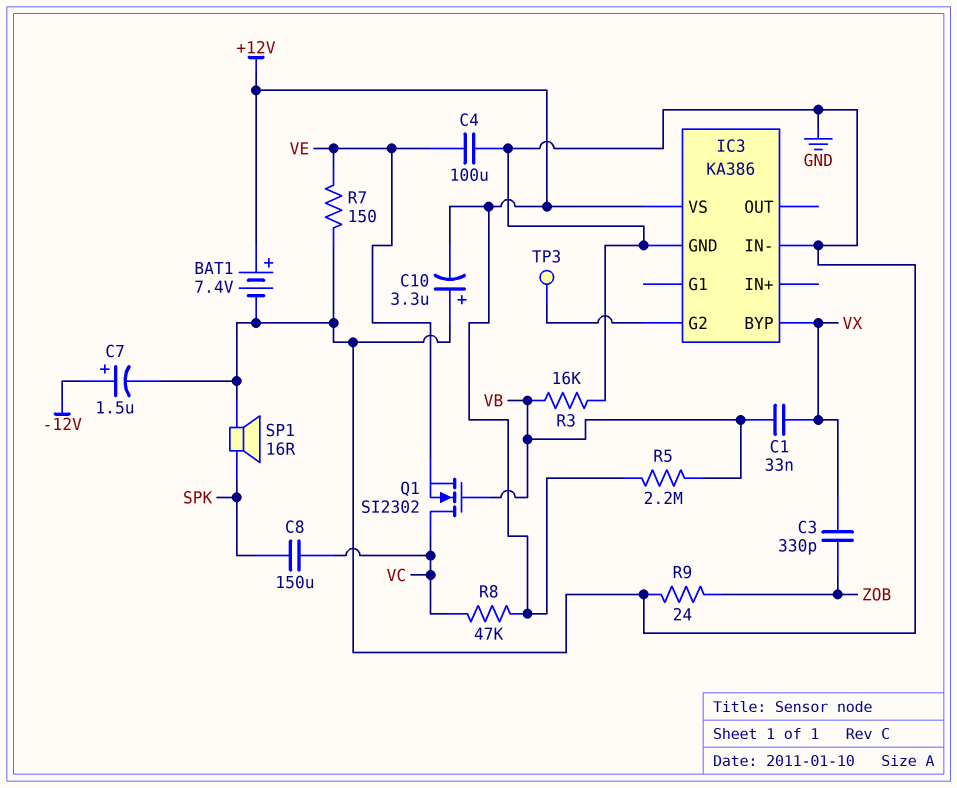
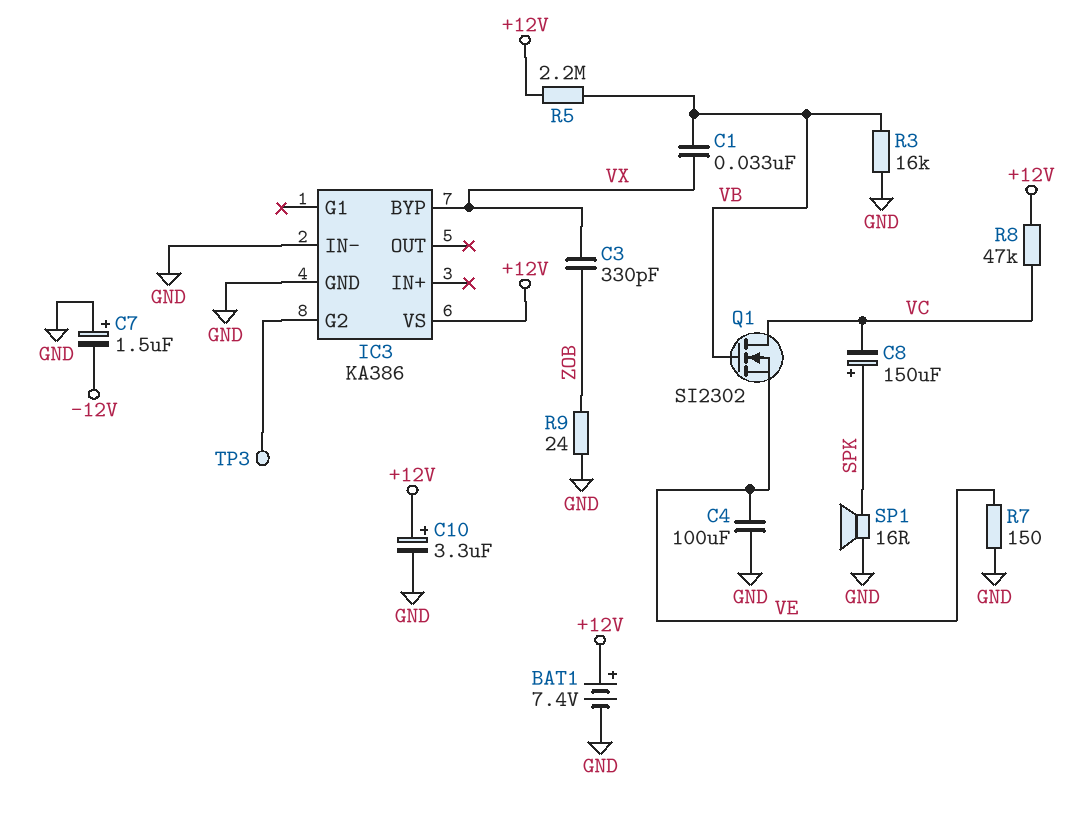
C7: 1.5uF (plus -12V, minus GND) -> 1.5uF (plus GND, minus -12V)
C8: 150uF (SPK, VC) -> 150uF (plus SPK, minus VC)
C10: 3.3uF (plus GND, minus +12V) -> 3.3uF (plus +12V, minus GND)

